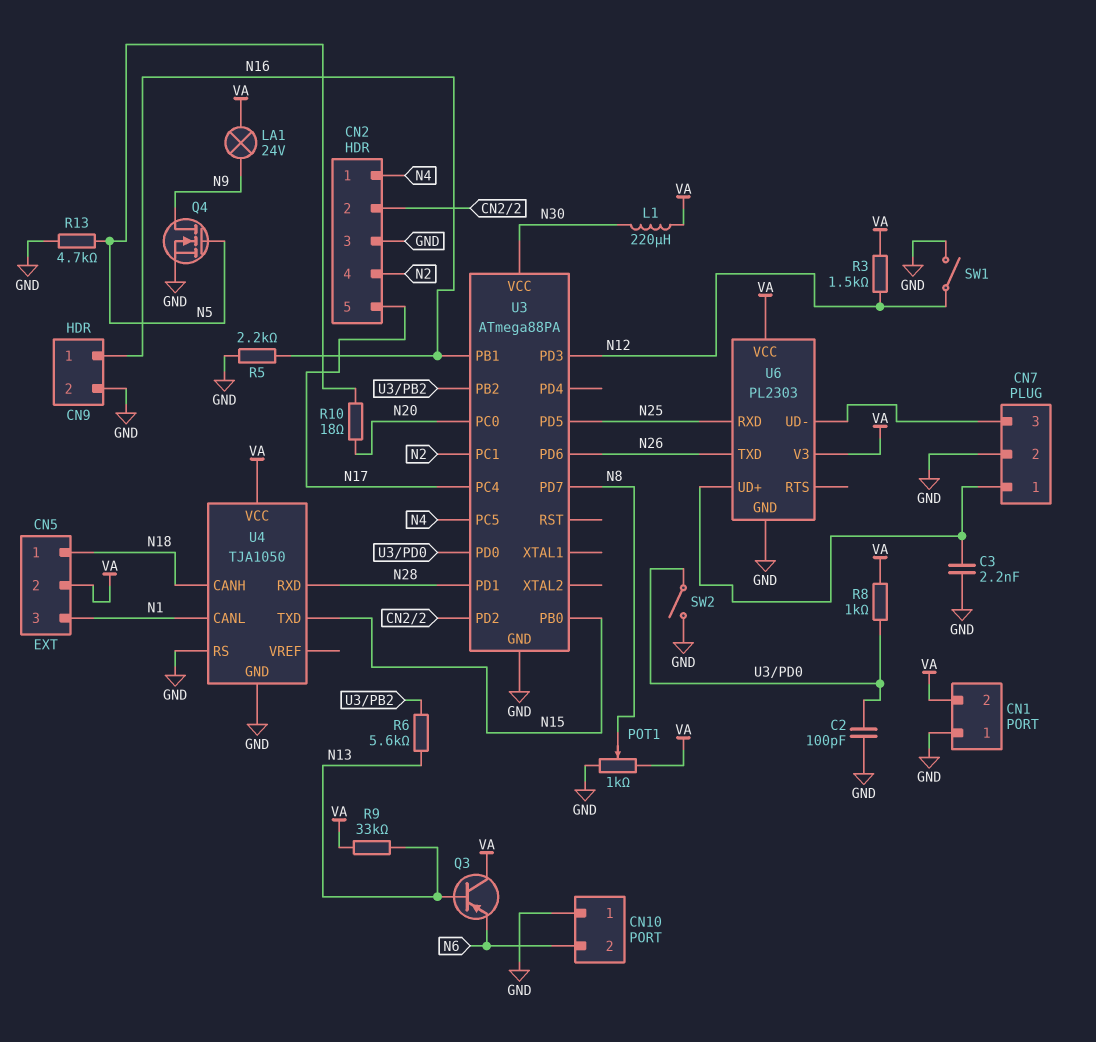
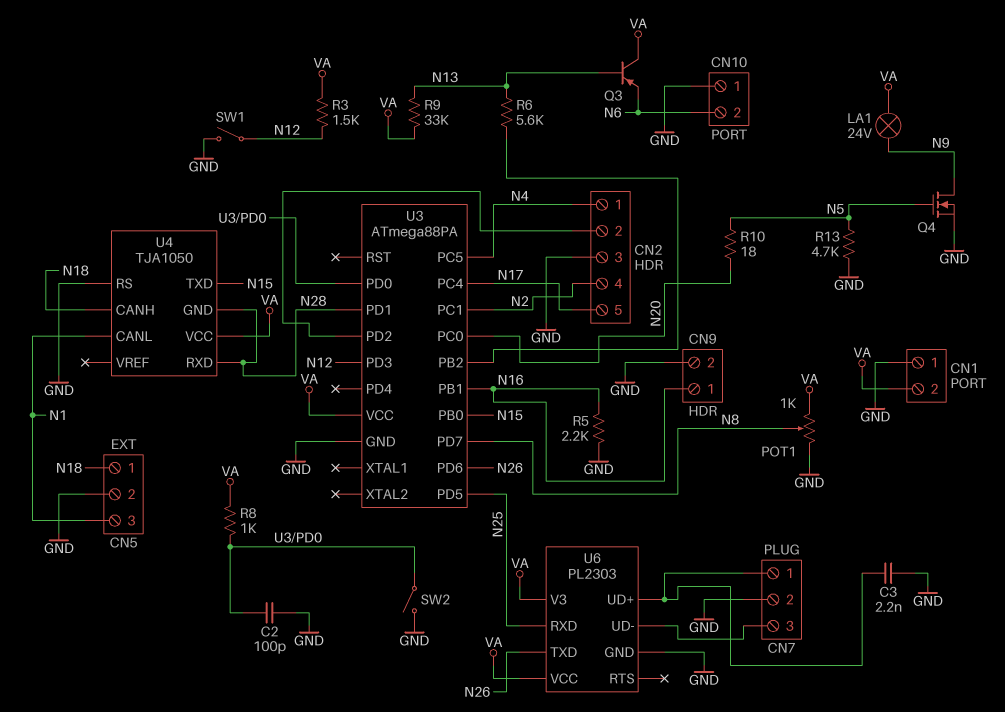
CN5 pin 2: VA -> GND
L1: 220uH (N30, VA) -> none
U3 pin VCC: N30 -> VA
U4 pin GND: GND -> N28

